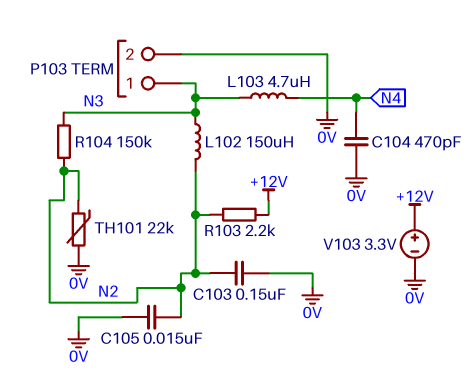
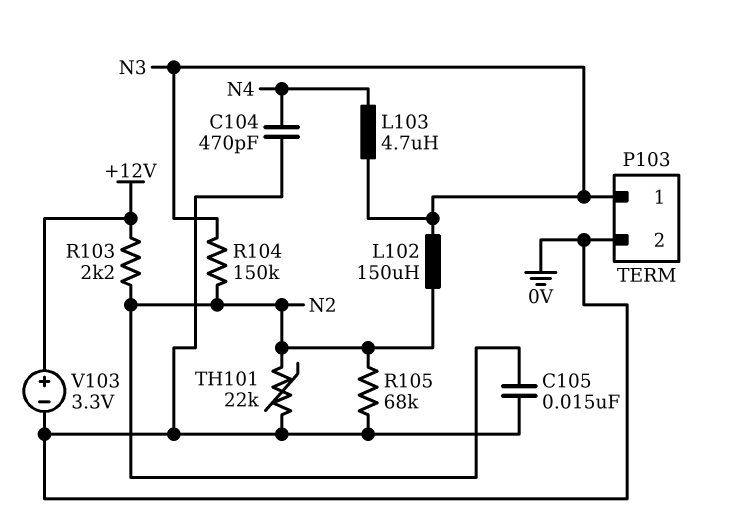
C103: 150nF (0V, N2) -> none
R105: none -> 68k (0V, N2)

